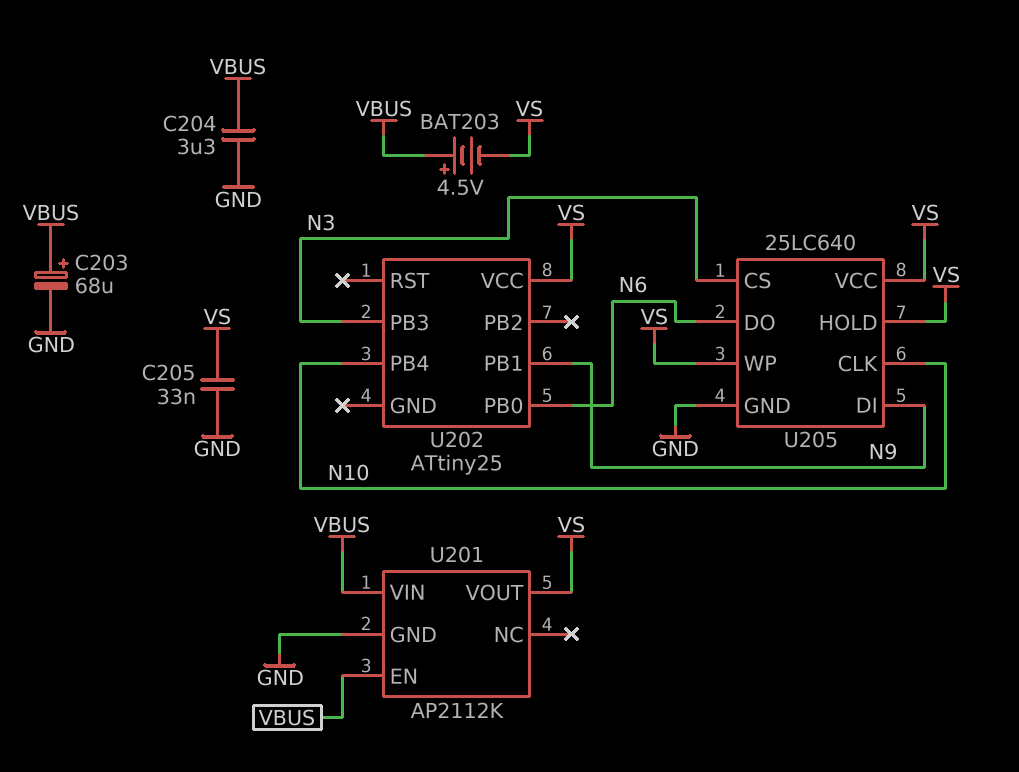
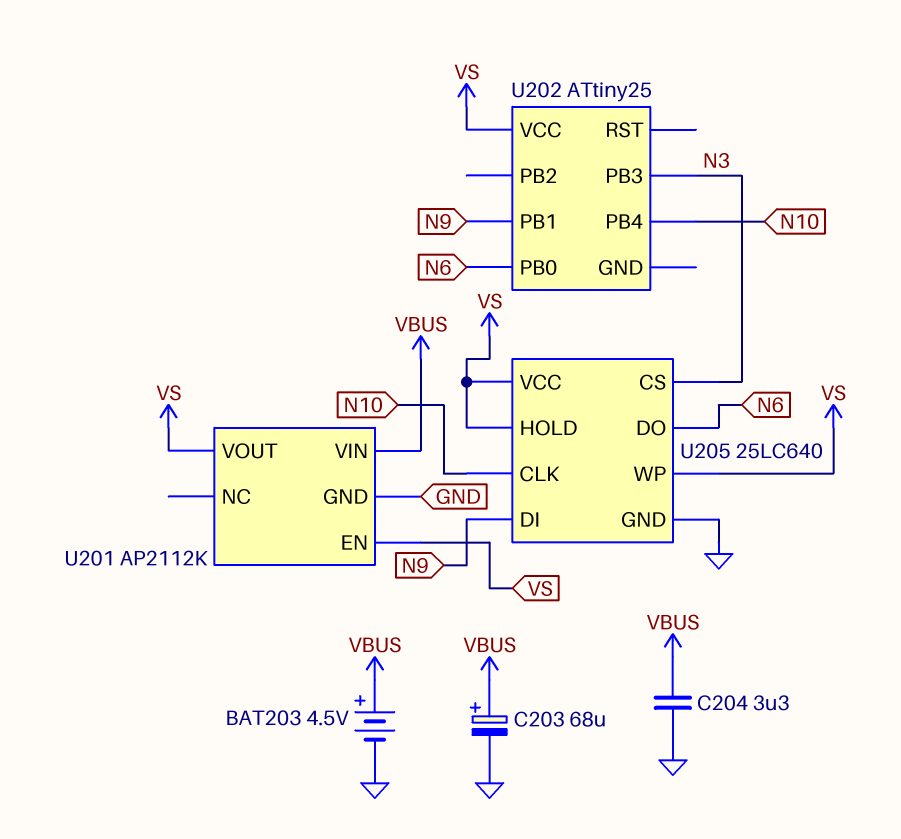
BAT203: 4.5V (plus VBUS, minus VS) -> 4.5V (plus VBUS, minus GND)
C205: 33nF (GND, VS) -> none
U201 pin EN: VBUS -> VS

